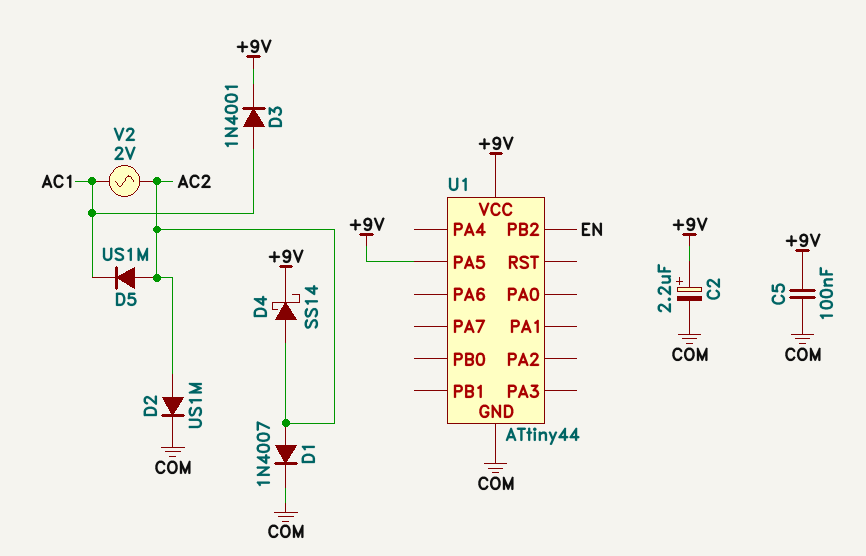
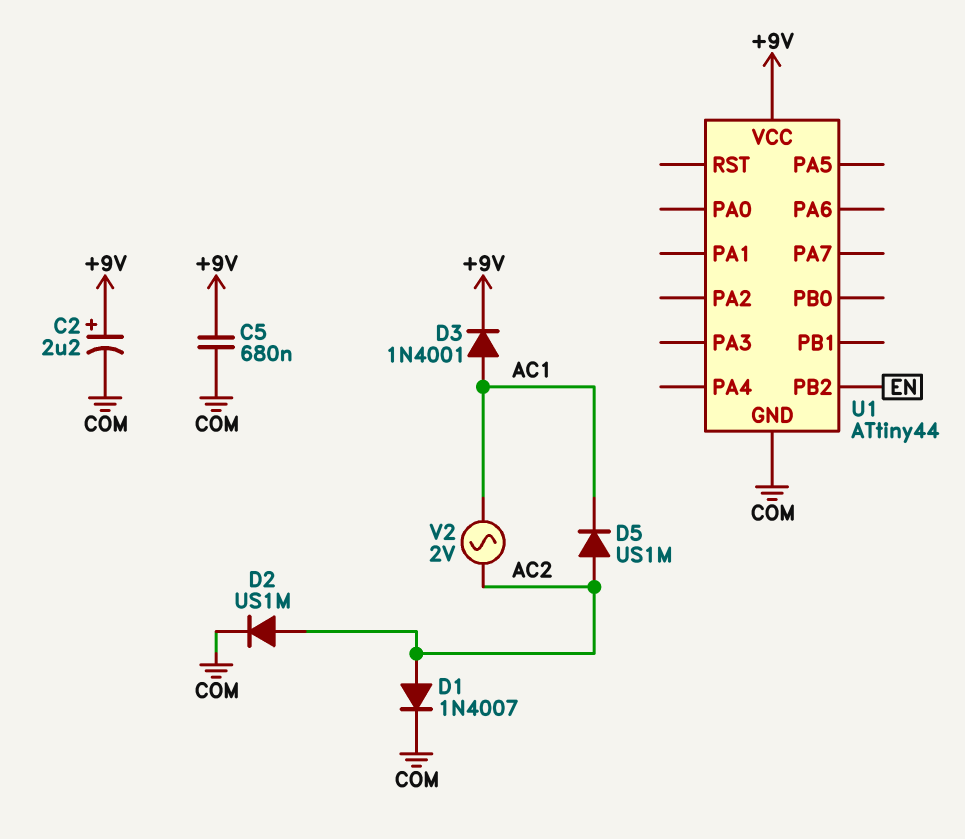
C5: 100nF (+9V, COM) -> 680nF (+9V, COM)
D4: schottky SS14 (A AC2, K +9V) -> none
U1 pin PA5: +9V -> none

